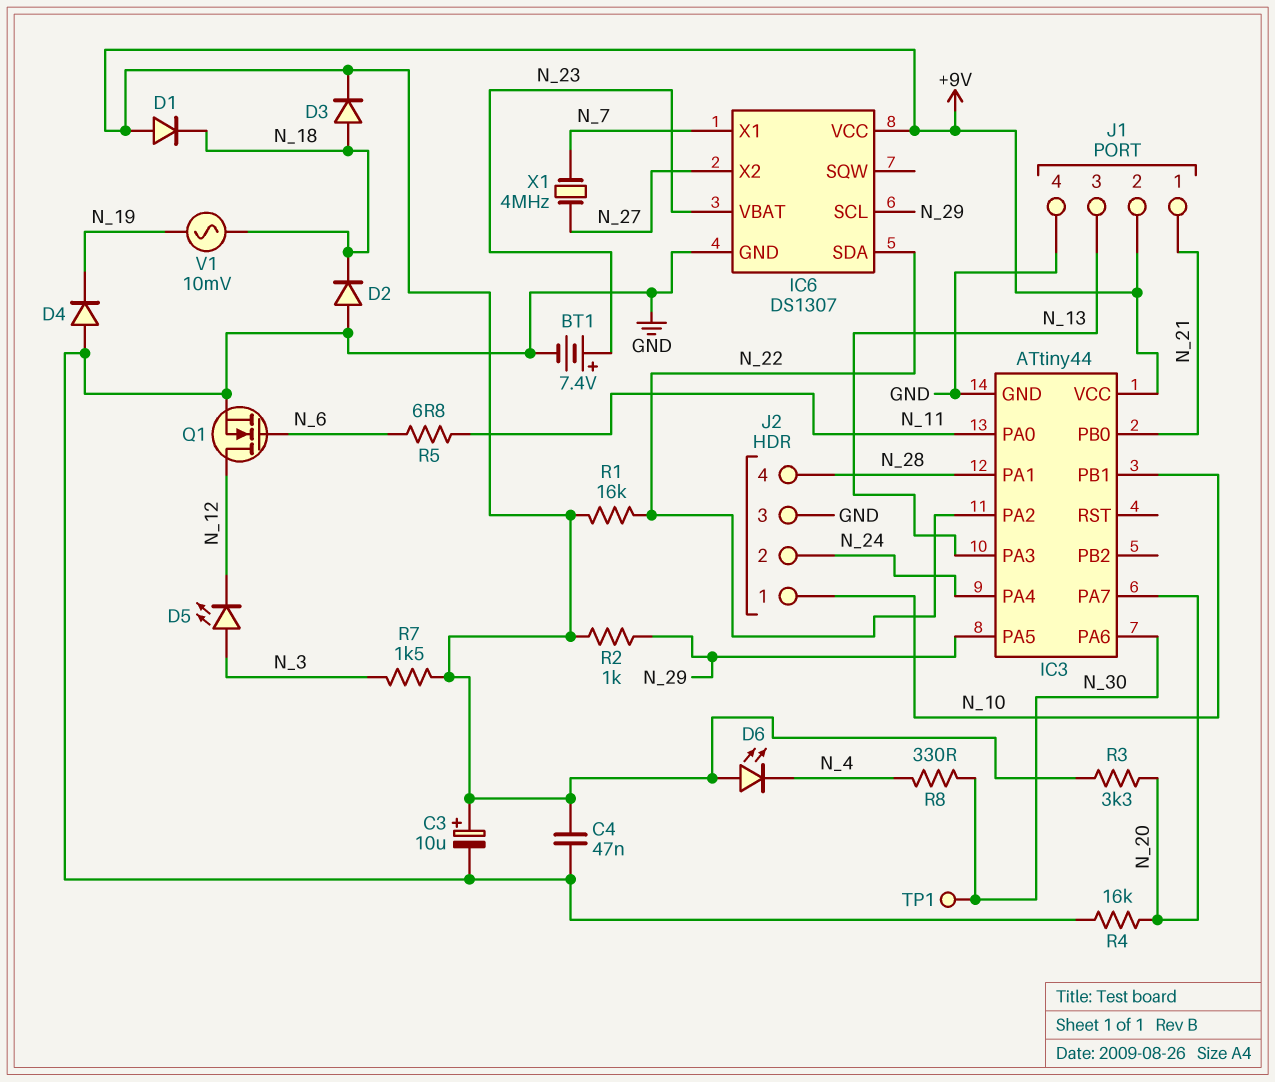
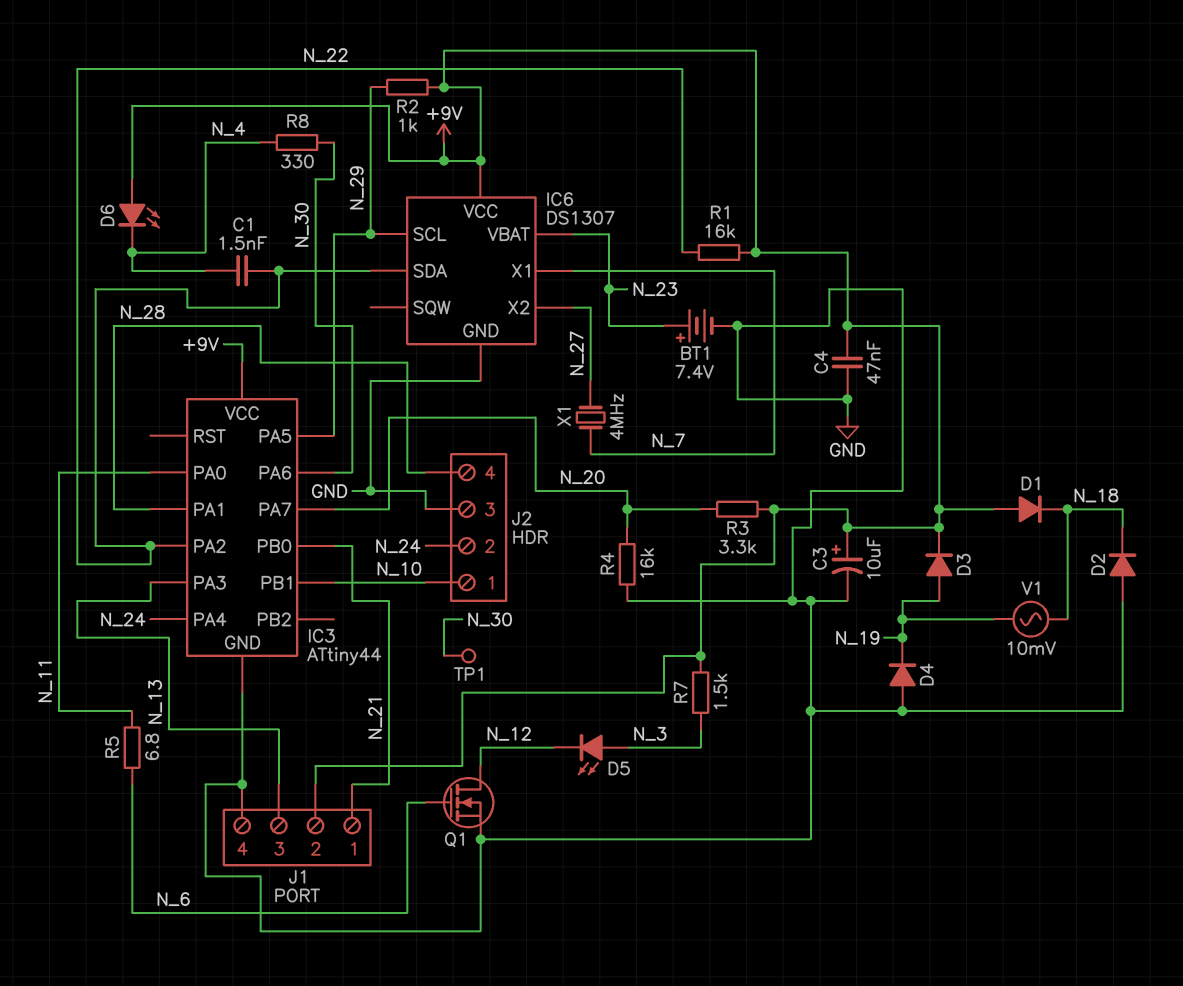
C1: none -> 1.5nF (N_4, N_22)
D3: diode (A N_18, K +9V) -> diode (A N_19, K +9V)

